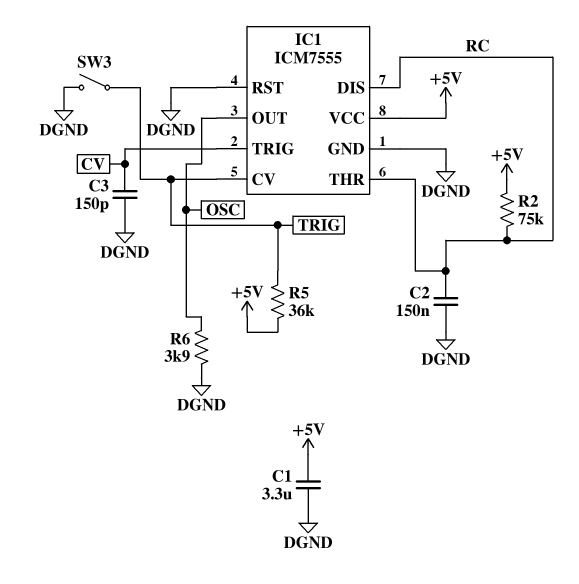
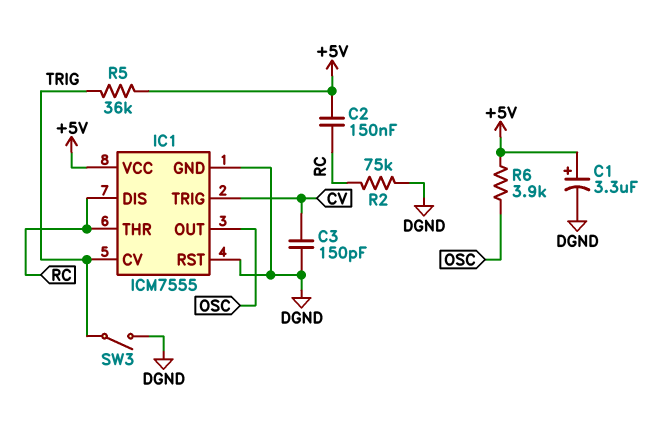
C1: 3.3uF (+5V, DGND) -> 3.3uF (plus +5V, minus DGND)
C2: 150nF (DGND, RC) -> 150nF (+5V, RC)
R2: 75k (+5V, RC) -> 75k (DGND, RC)
R6: 3.9k (DGND, OSC) -> 3.9k (+5V, OSC)

